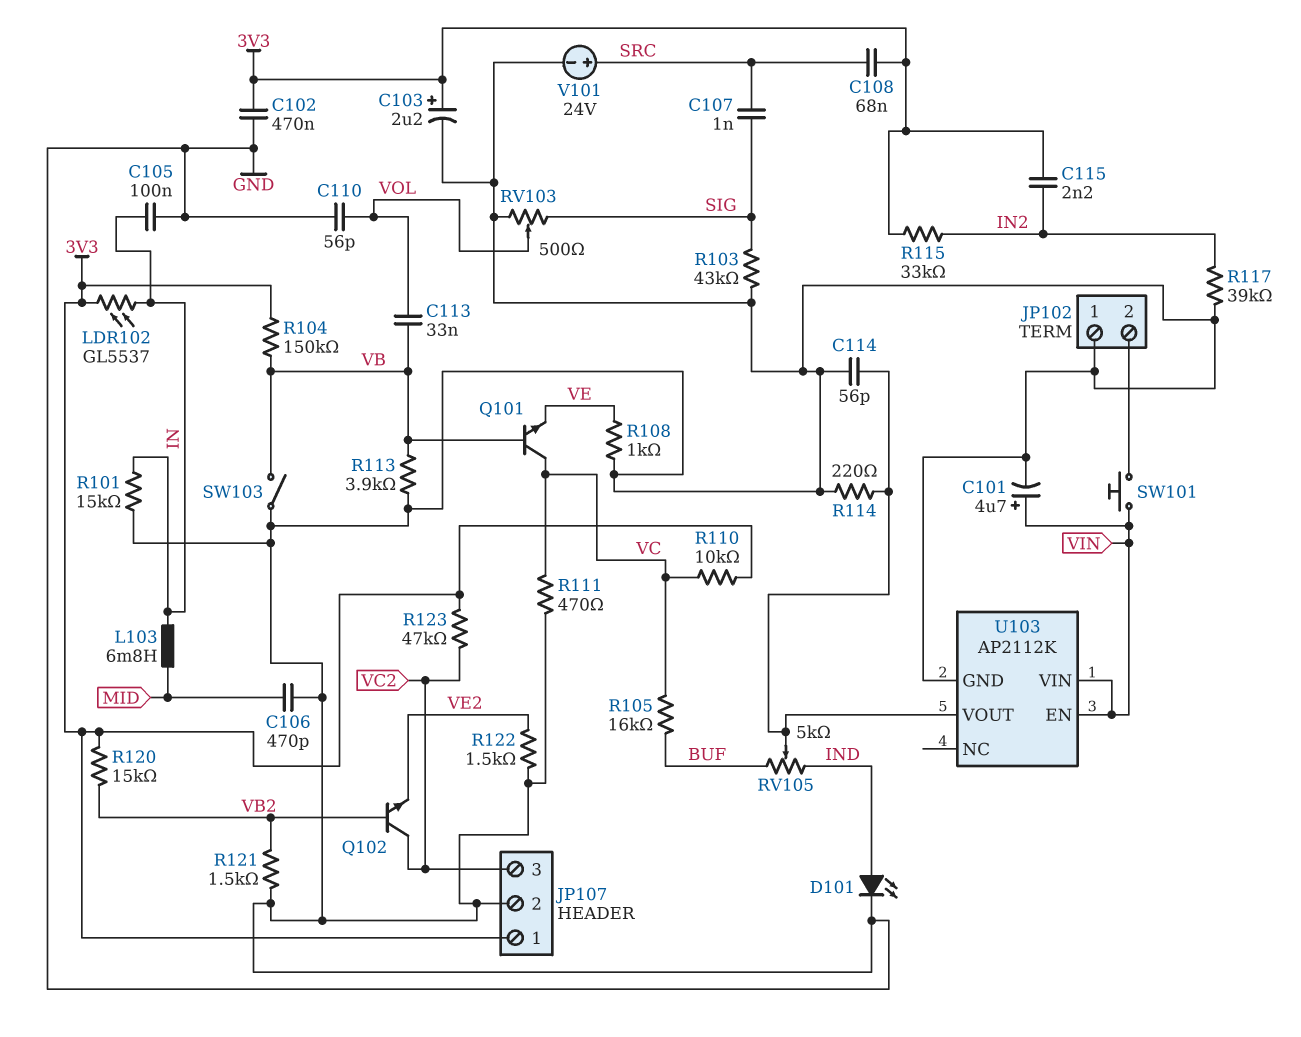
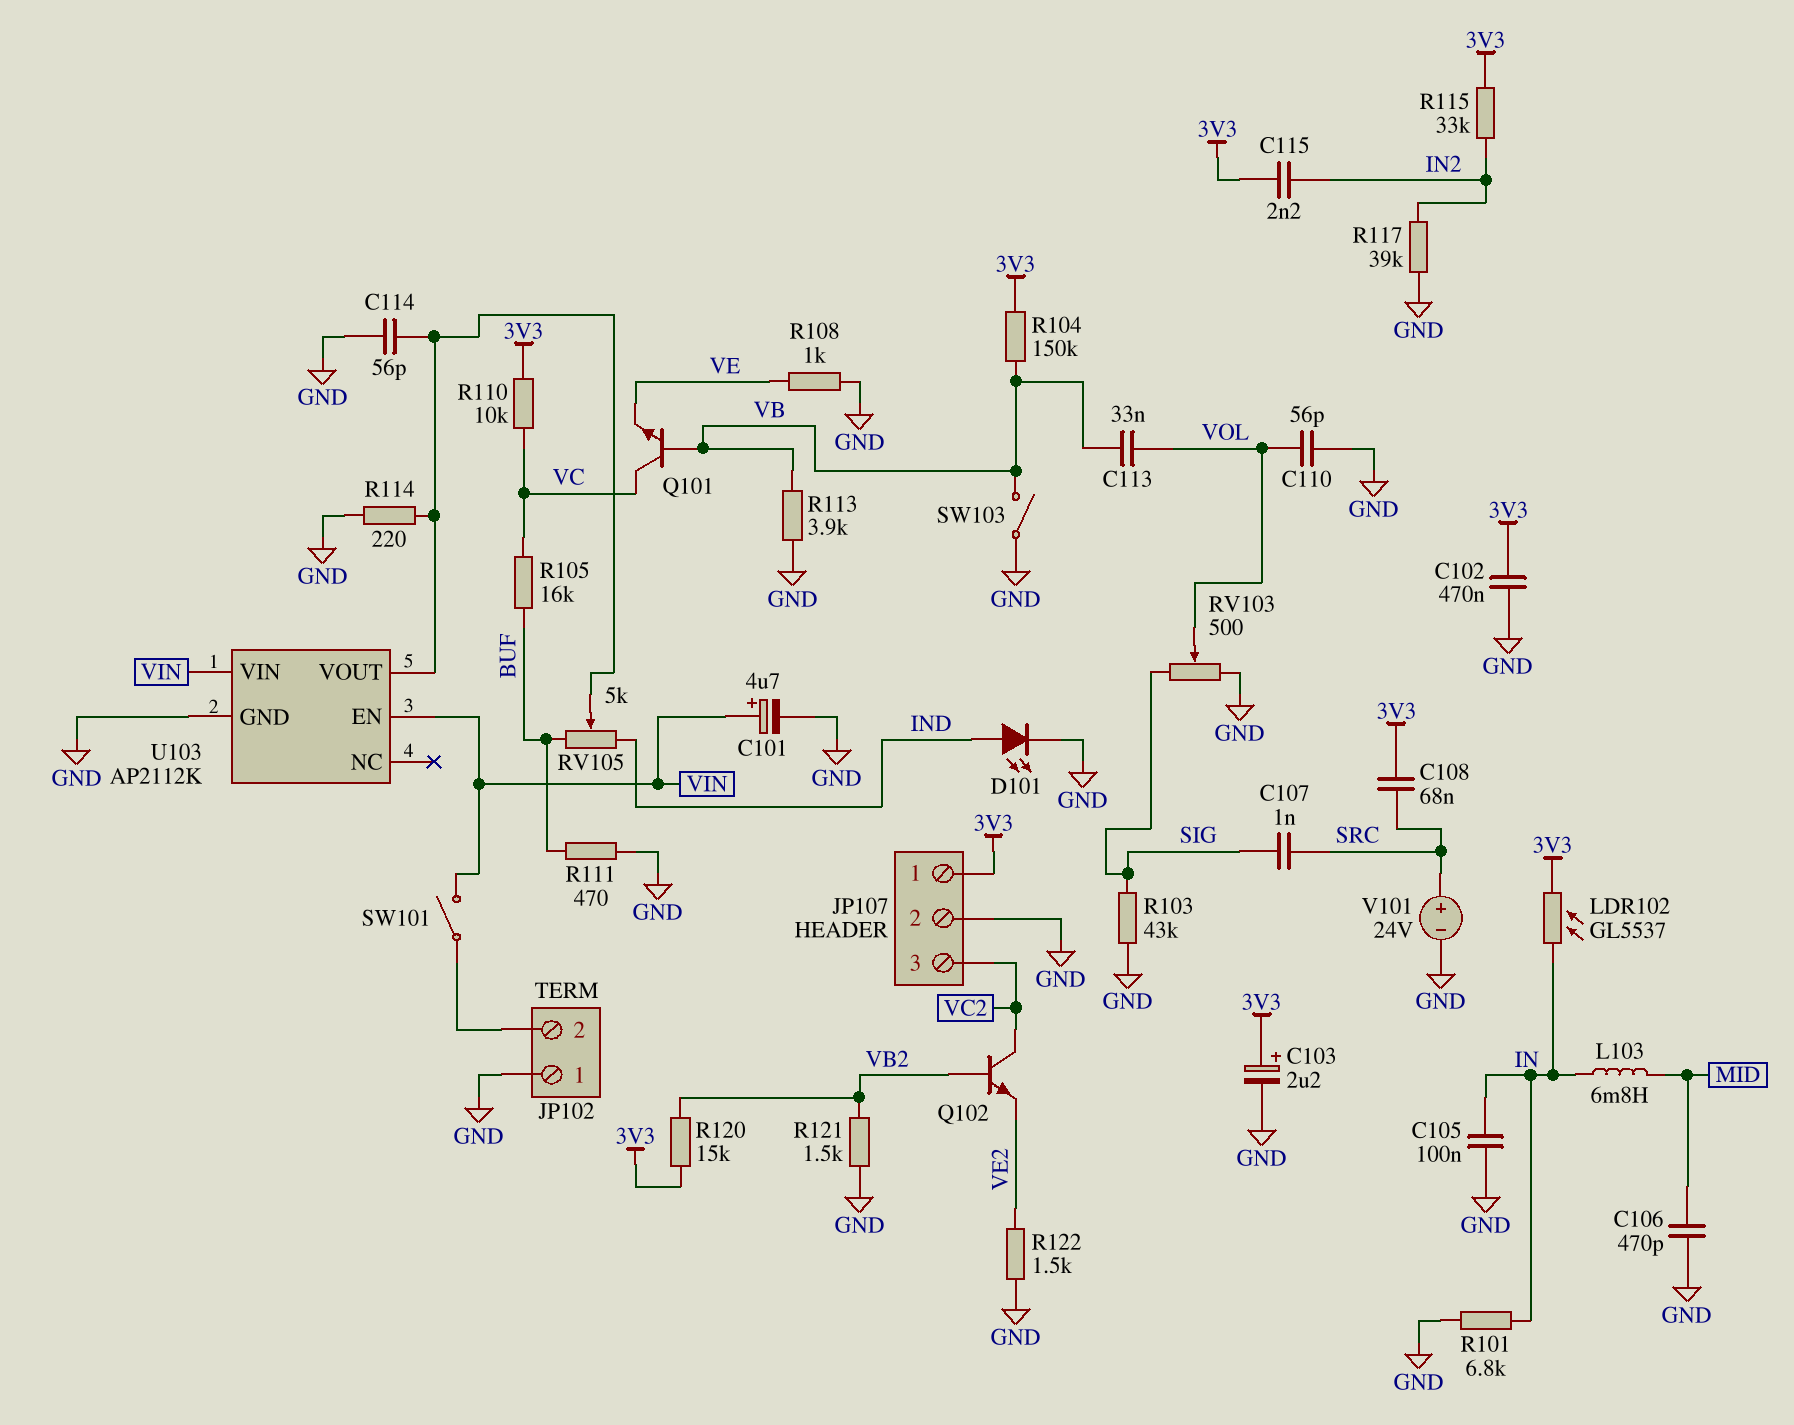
R101: 15k (GND, IN) -> 6.8k (GND, IN)
R111: 470 (GND, VC) -> 470 (BUF, GND)
R123: 47k (3V3, VC2) -> none
SW101: button (JP102/2, VIN) -> switch (JP102/2, VIN)

